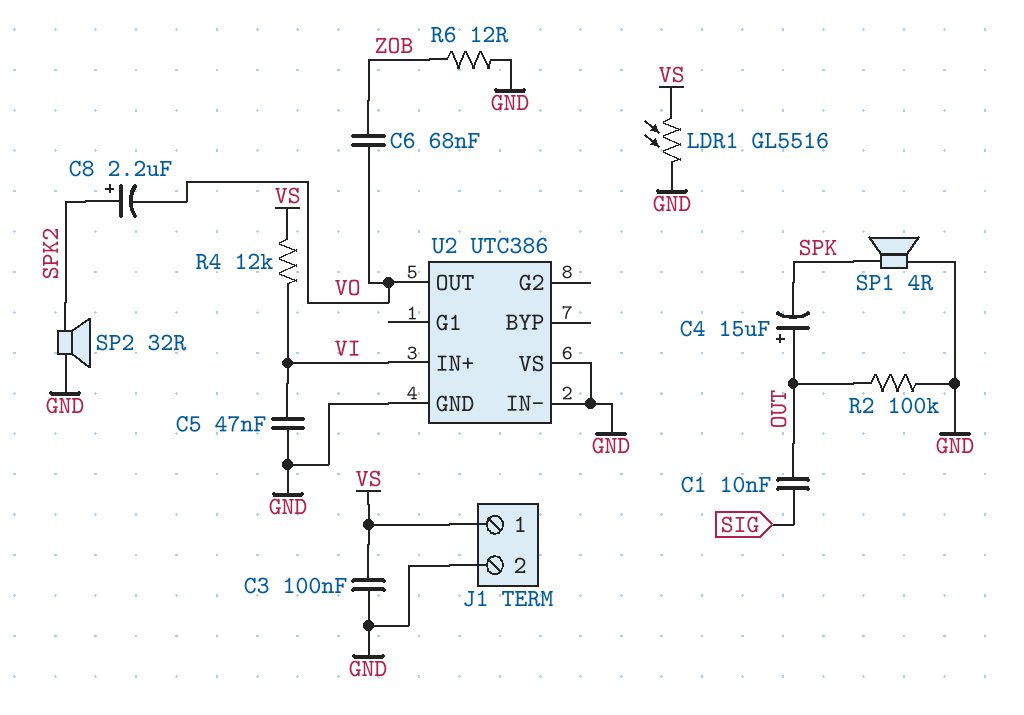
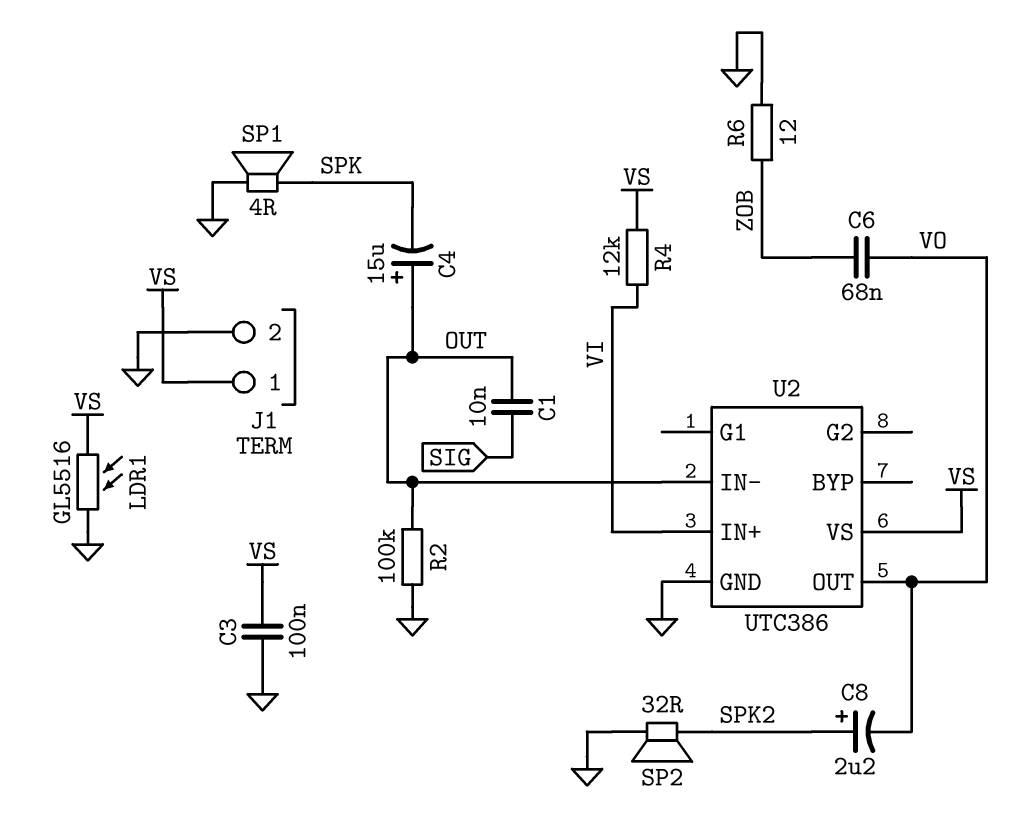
C5: 47nF (GND, VI) -> none
U2 pin IN-: GND -> OUT
U2 pin VS: GND -> VS

